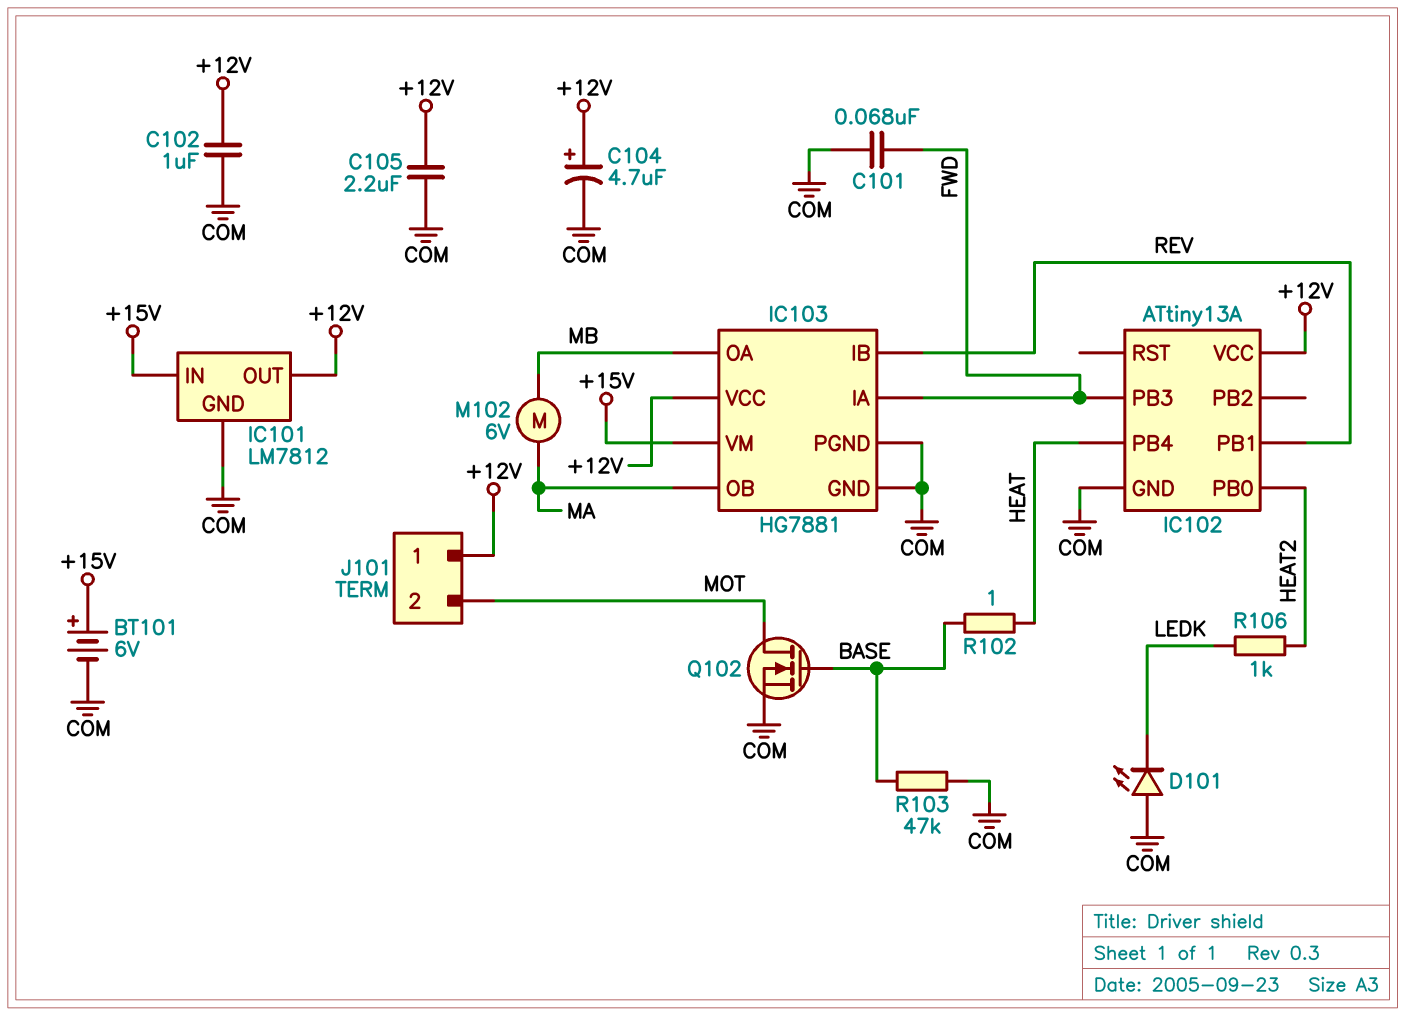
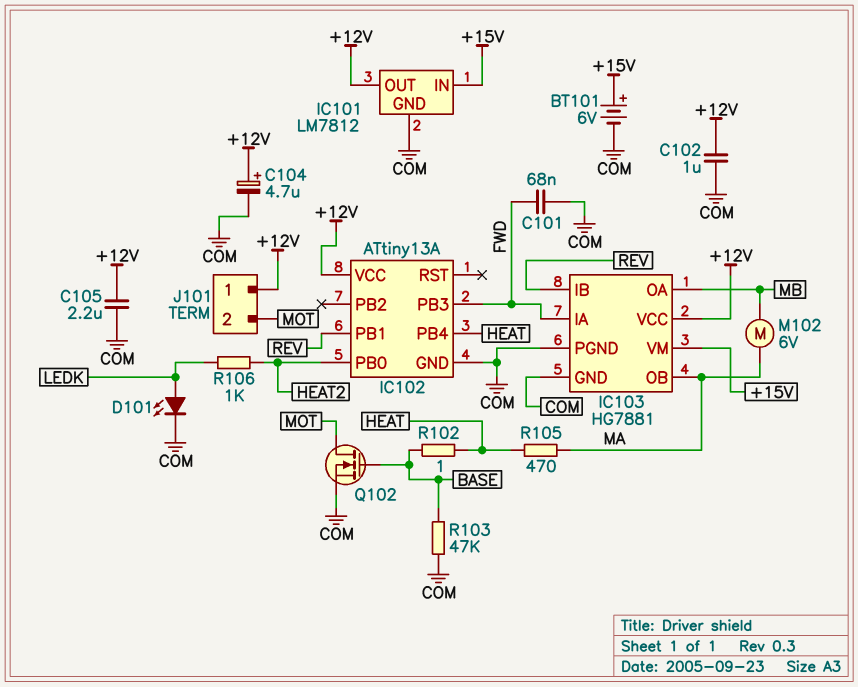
D101: LED (A COM, K LEDK) -> LED (A LEDK, K COM)
R105: none -> 470 (HEAT, MA)

